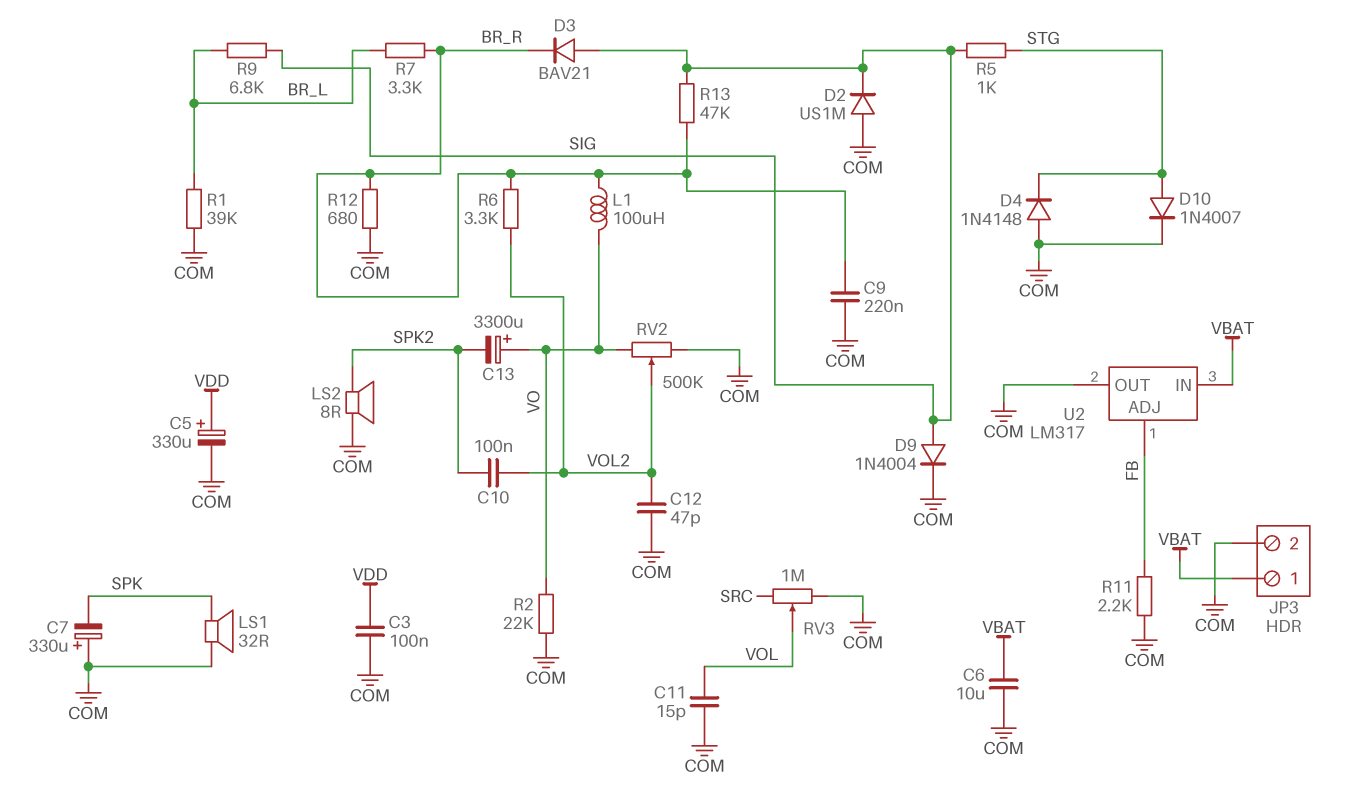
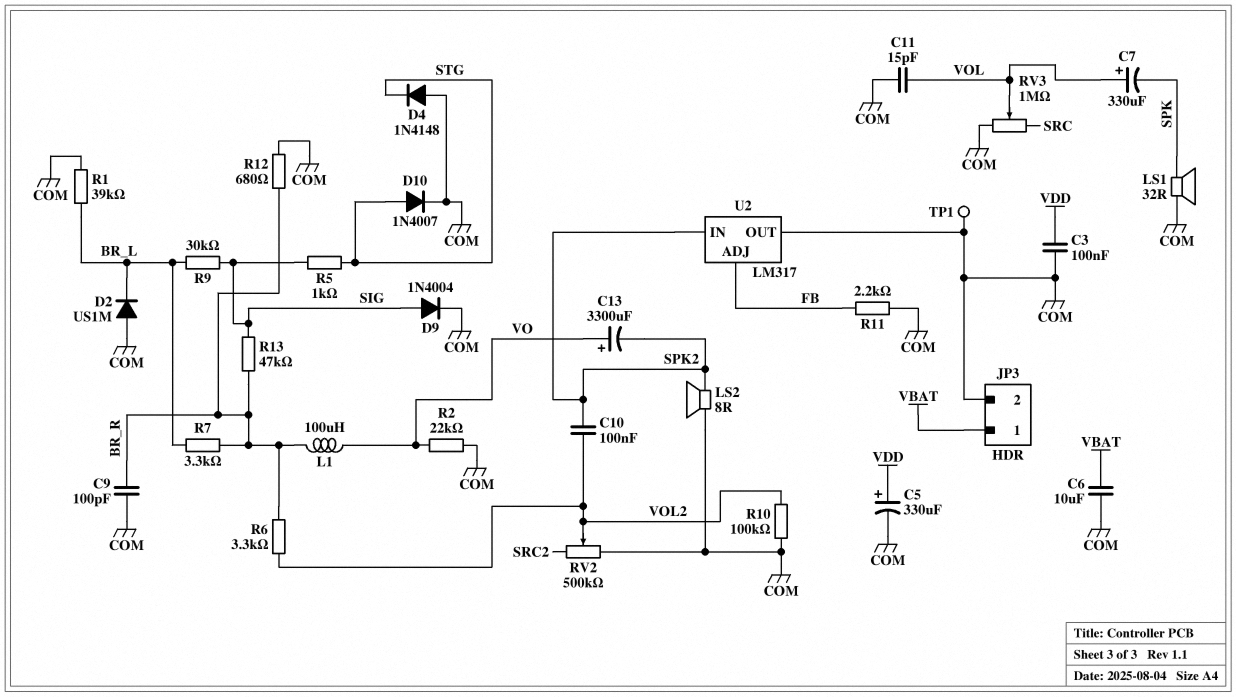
C7: 330uF (plus COM, minus SPK) -> 330uF (plus VOL, minus SPK)
C9: 220nF (BR_R, COM) -> 100pF (BR_R, COM)
C12: 47pF (COM, VOL2) -> none
D2: diode US1M (A COM, K SIG) -> diode US1M (A COM, K BR_L)
D3: diode BAV21 (A SIG, K BR_R) -> none
R9: 6.8k (BR_L, SIG) -> 30k (BR_L, SIG)
R10: none -> 100k (COM, VOL2)
RV2: 500k (COM, VO, wiper VOL2) -> 500k (COM, SRC2, wiper VOL2)
TP1: none -> test point (COM)
U2 pin IN: VBAT -> SPK2

